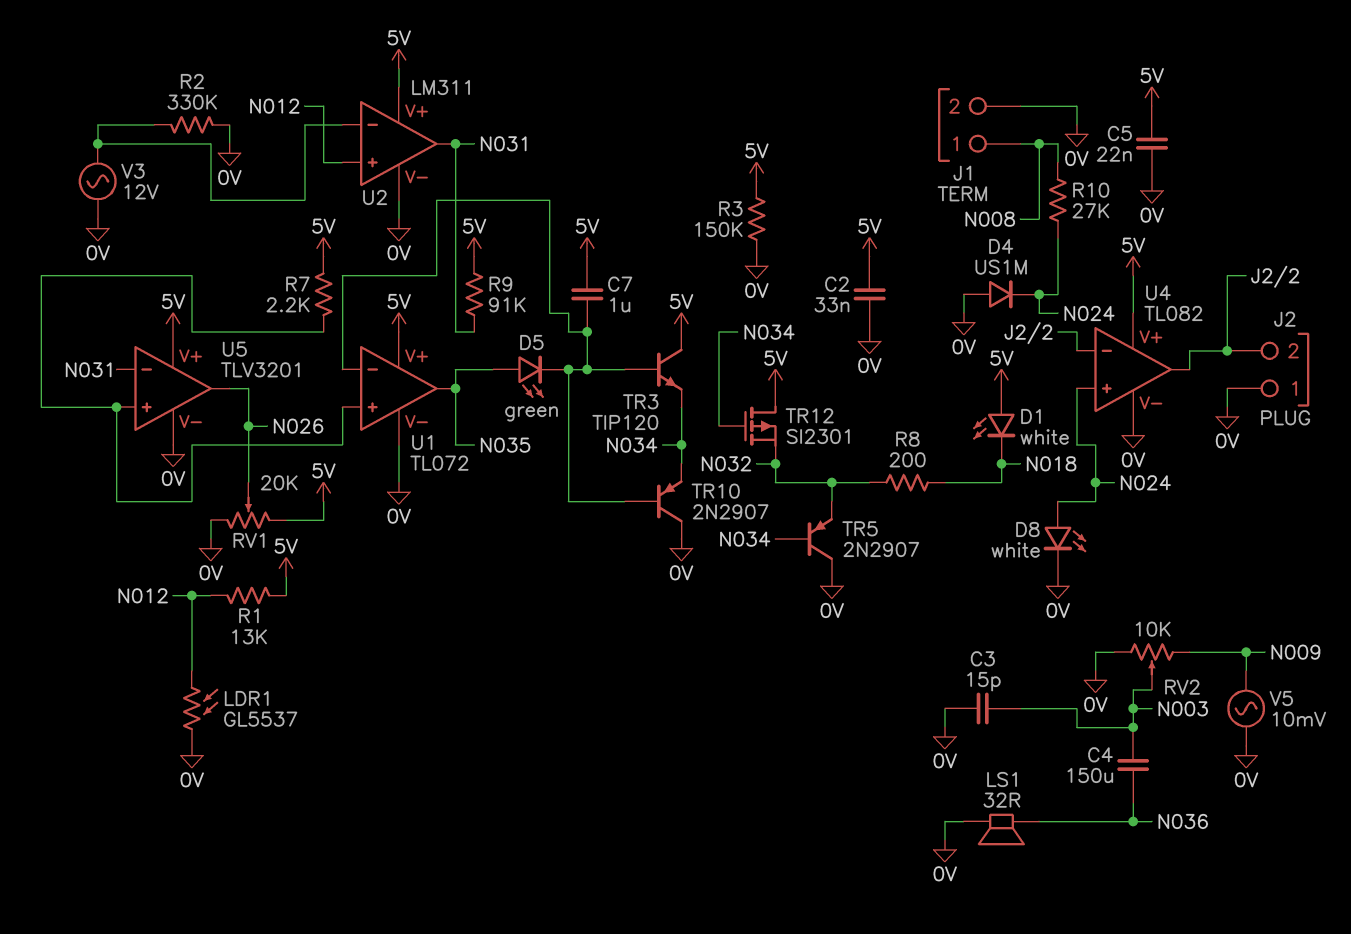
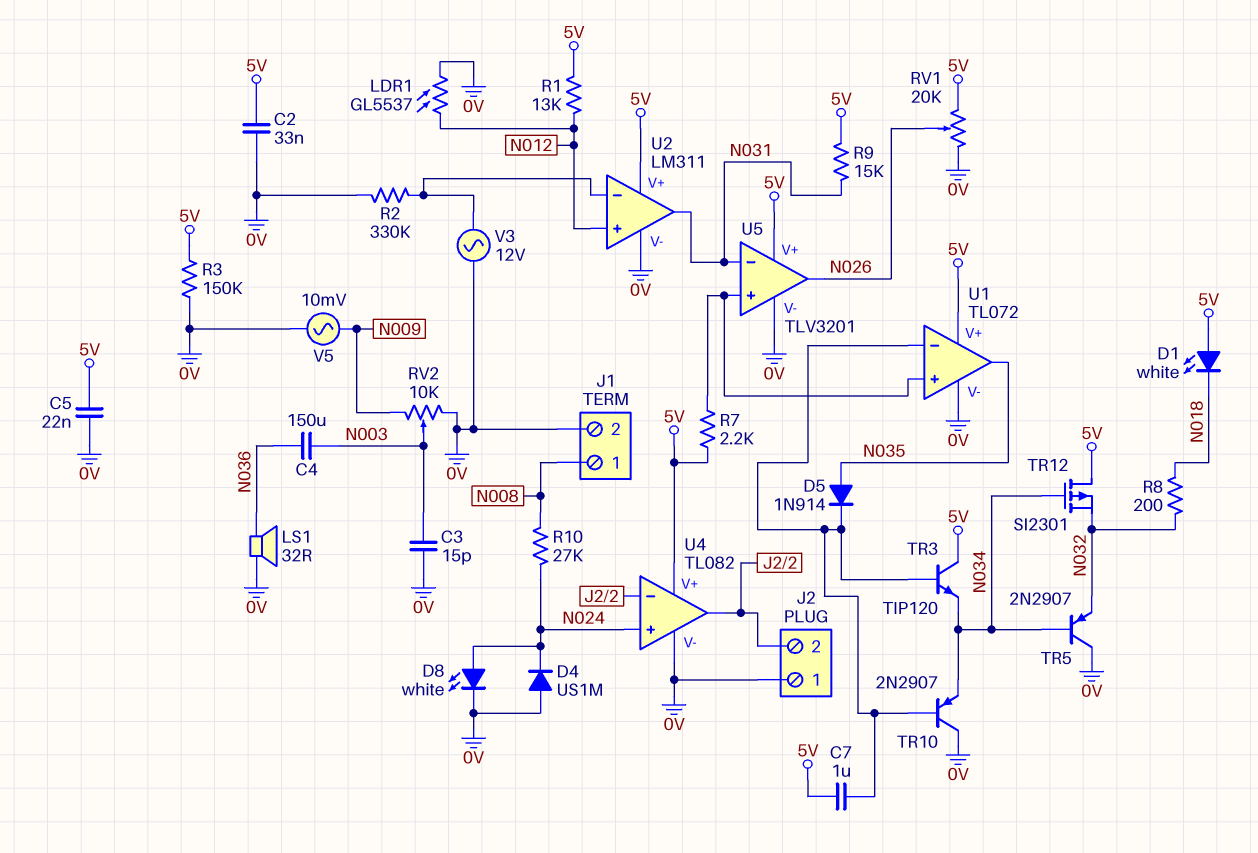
D5: LED green (A N035, K U1/in-) -> diode 1N914 (A N035, K U1/in-)
R9: 91k (5V, N031) -> 15k (5V, N031)

